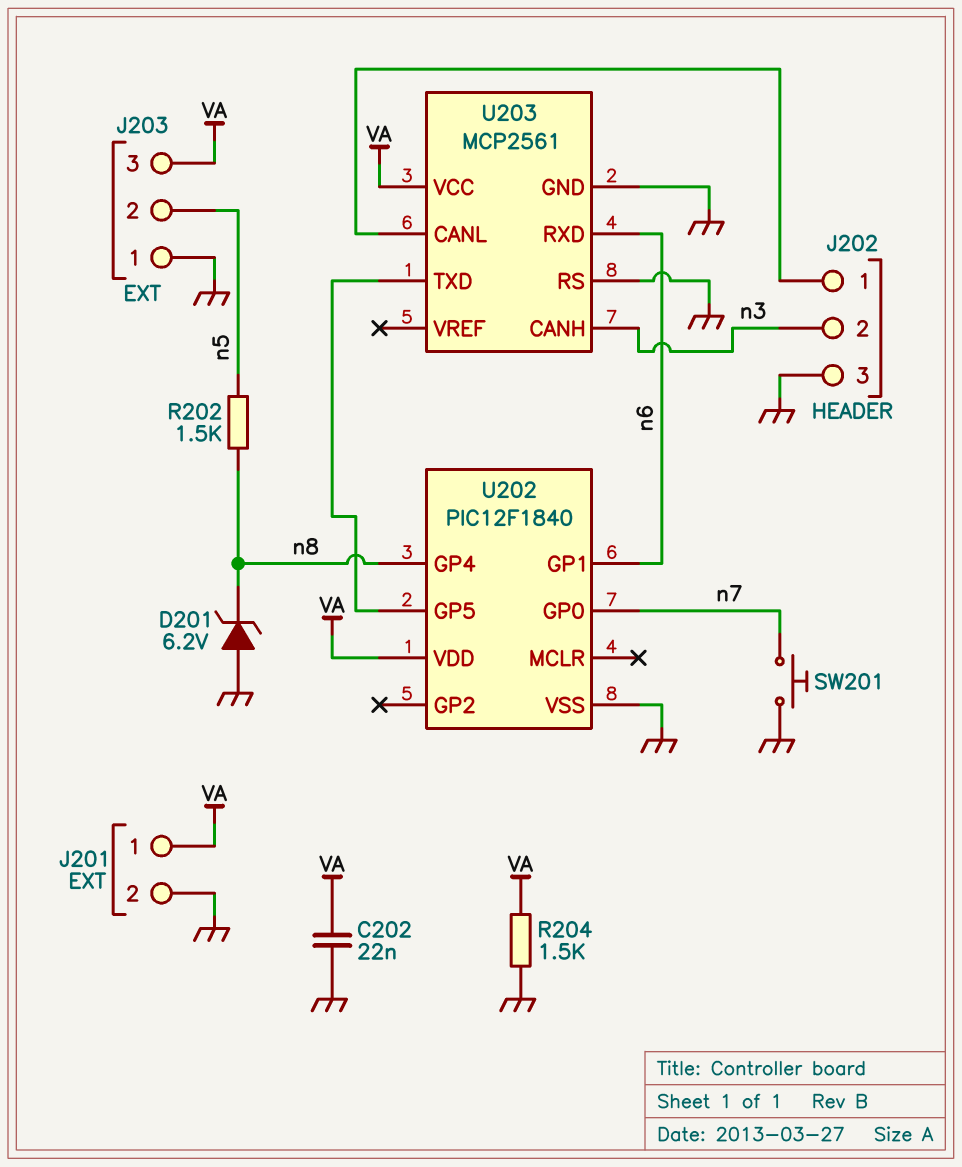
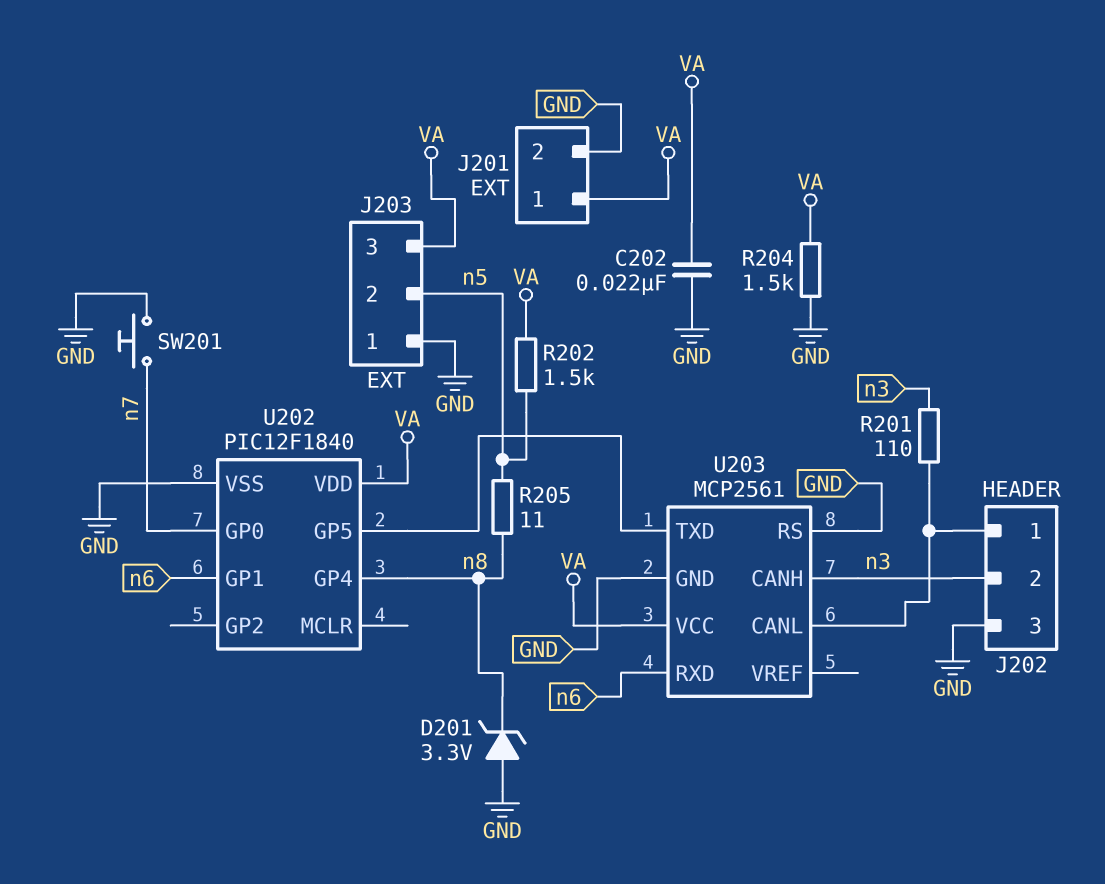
D201: zener 6.2V (A GND, K n8) -> zener 3.3V (A GND, K n8)
R201: none -> 110 (J202/1, n3)
R202: 1.5k (n5, n8) -> 1.5k (VA, n5)
R205: none -> 11 (n5, n8)

